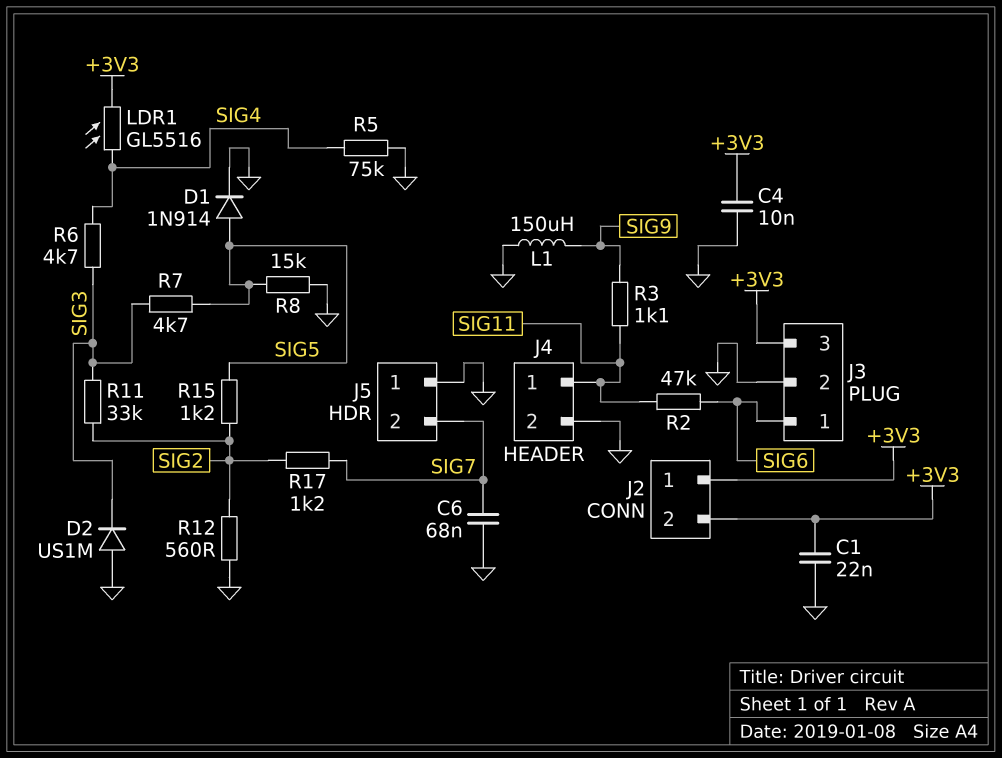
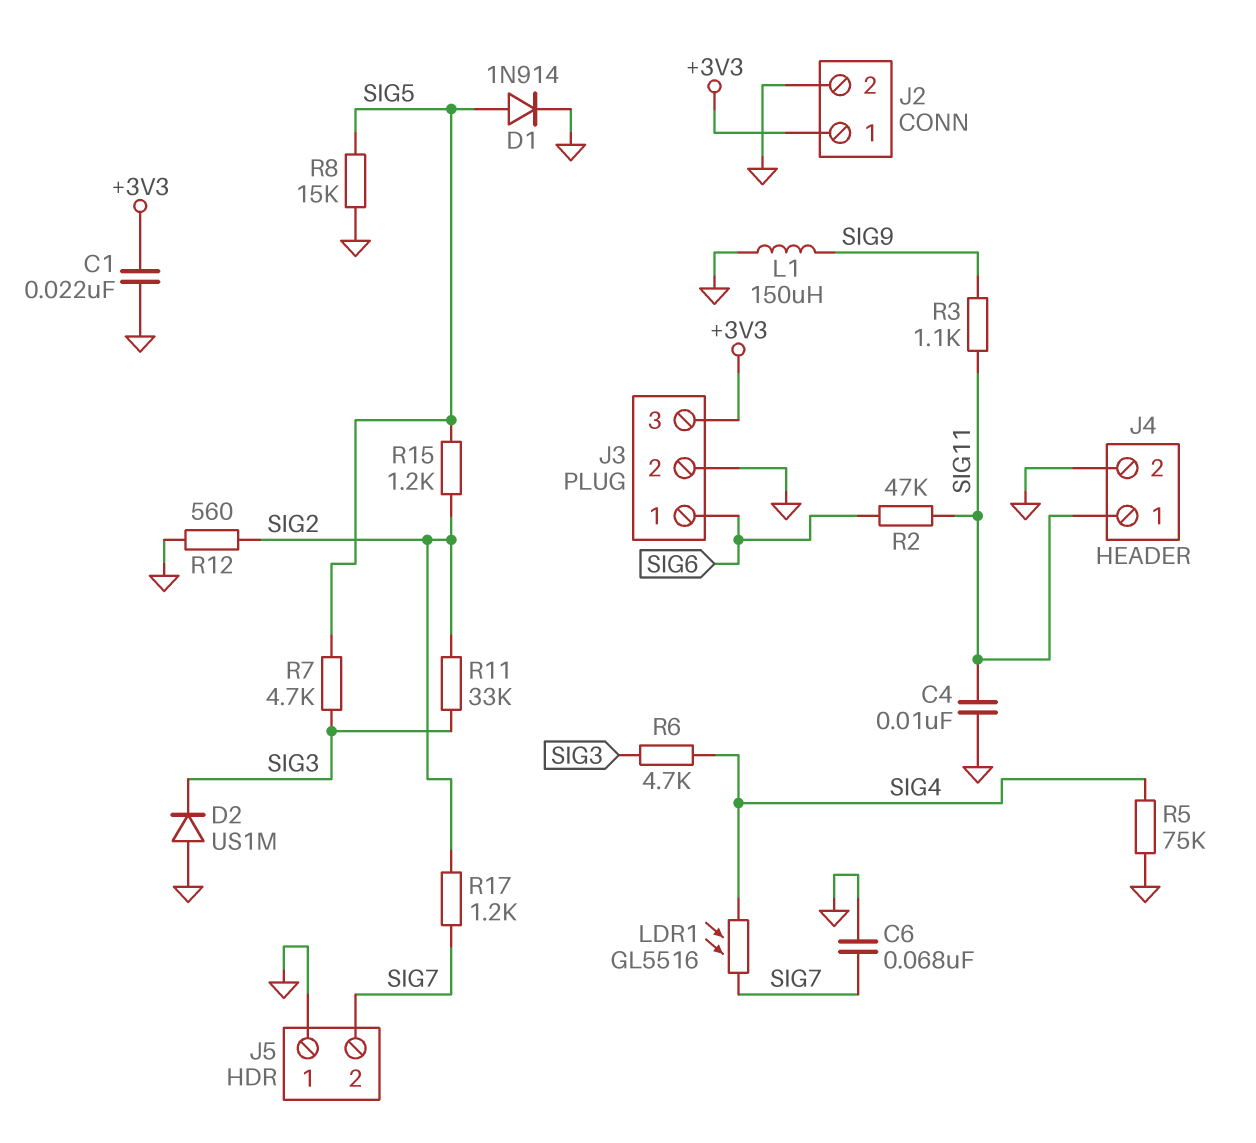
C4: 10nF (+3V3, GND) -> 10nF (GND, SIG11)
J2 pin 2: +3V3 -> GND
LDR1: GL5516 (+3V3, SIG4) -> GL5516 (SIG4, SIG7)

